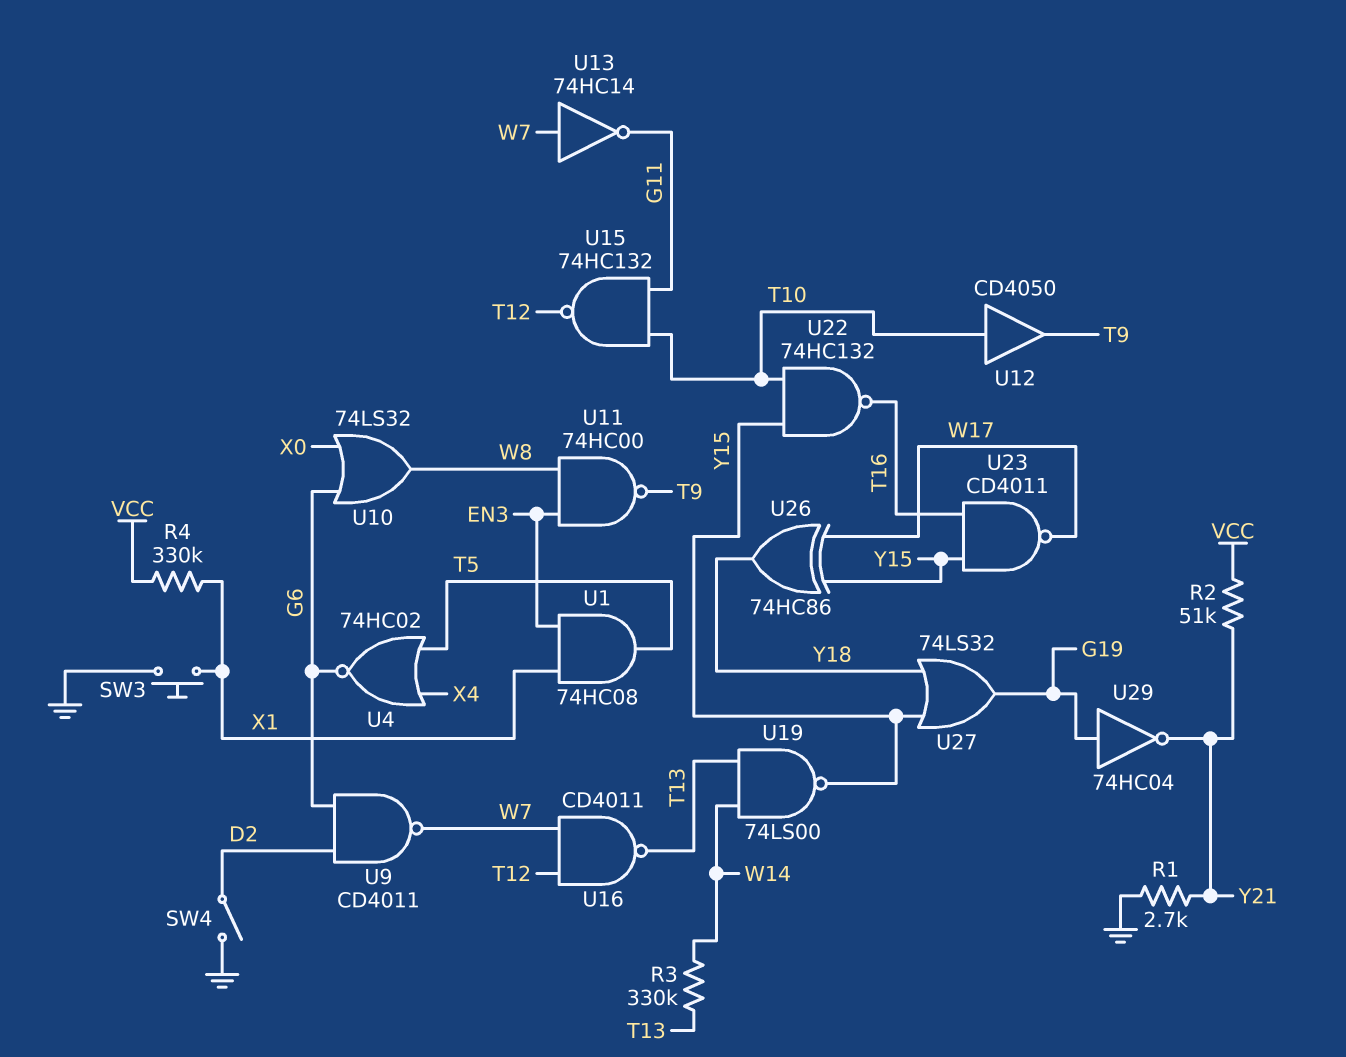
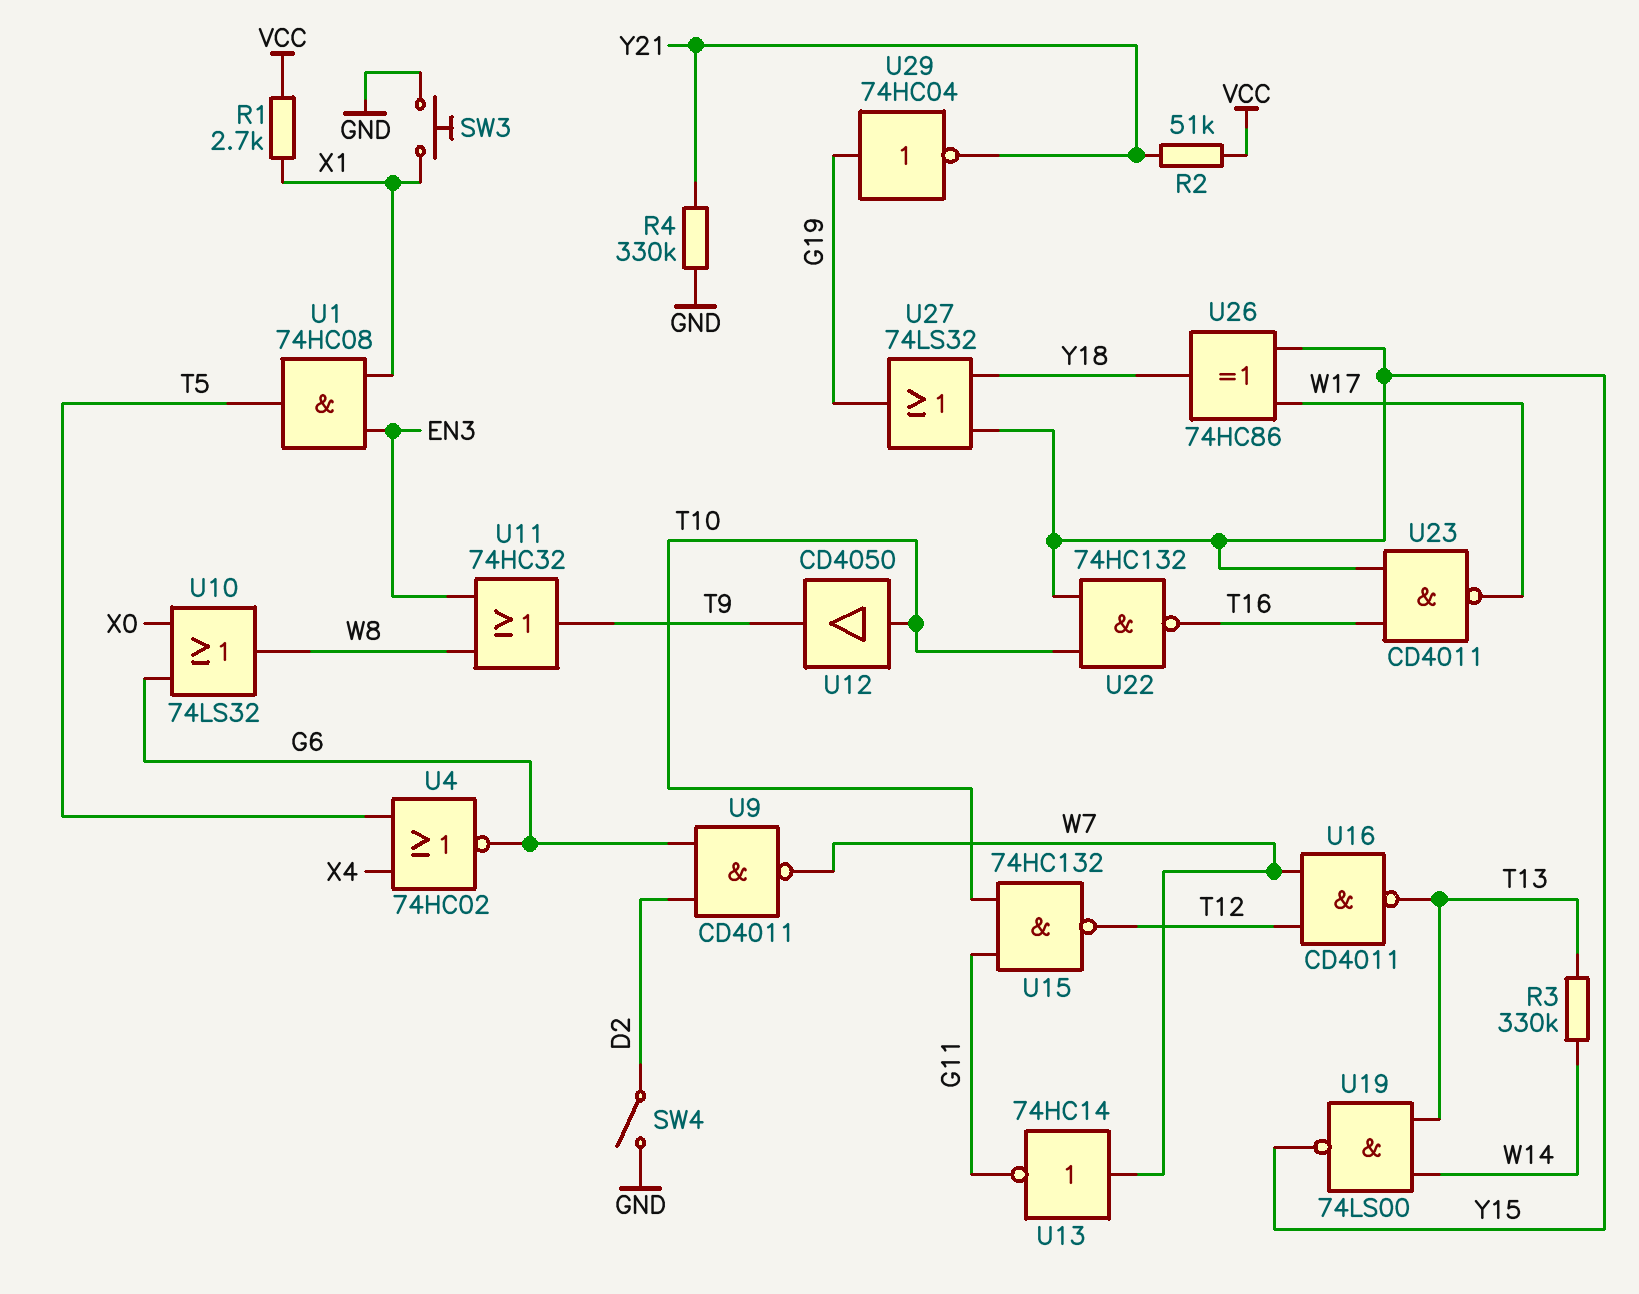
R1: 2.7k (GND, Y21) -> 2.7k (VCC, X1)
R4: 330k (VCC, X1) -> 330k (GND, Y21)
U11: NAND 74HC00 (in EN3, in W8, out T9) -> OR 74HC32 (in EN3, in W8, out T9)

